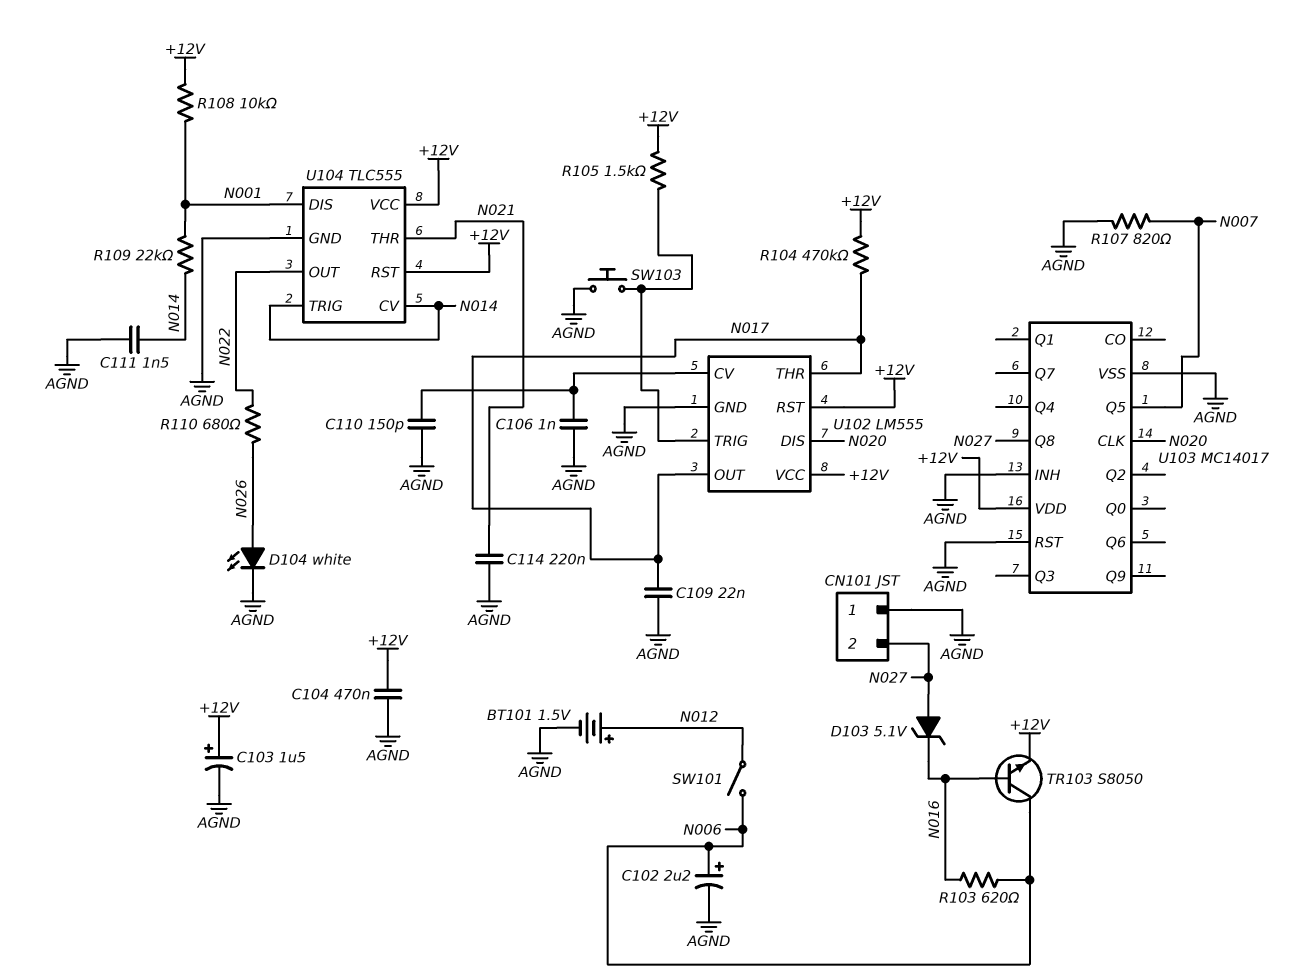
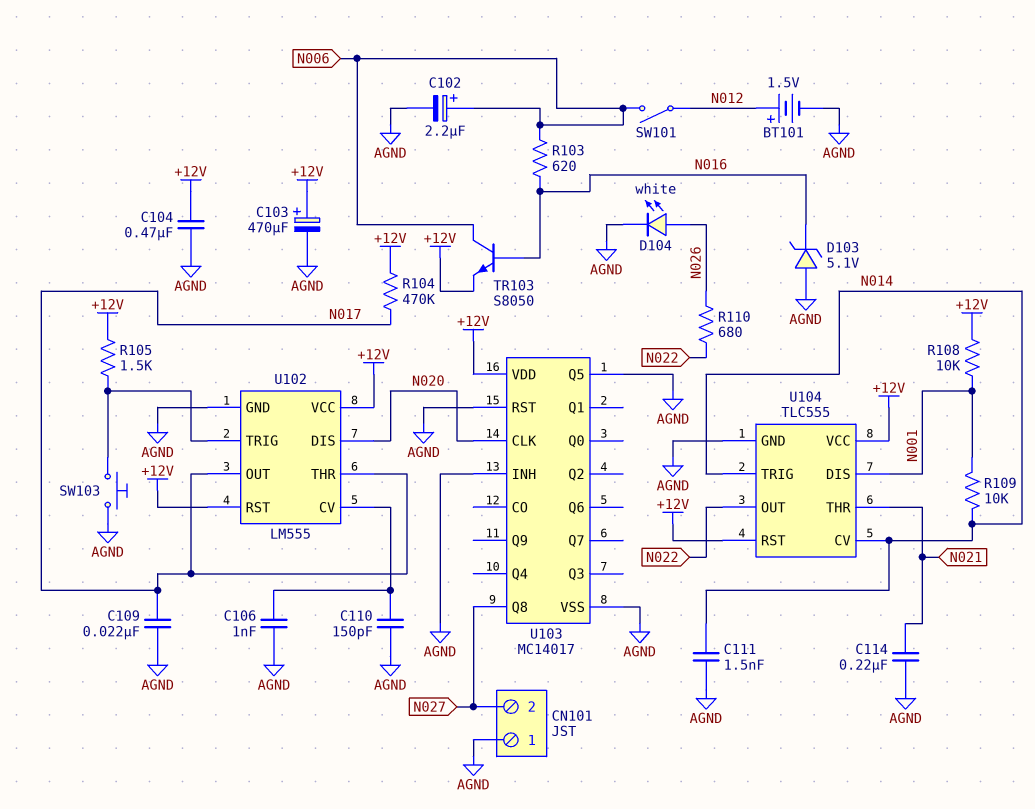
C103: 1.5uF (plus +12V, minus AGND) -> 470uF (plus +12V, minus AGND)
D103: zener 5.1V (A N027, K N016) -> zener 5.1V (A AGND, K N016)
R107: 820 (AGND, N007) -> none
R109: 22k (N001, N014) -> 10k (N001, N014)
U103 pin Q5: N007 -> AGND

